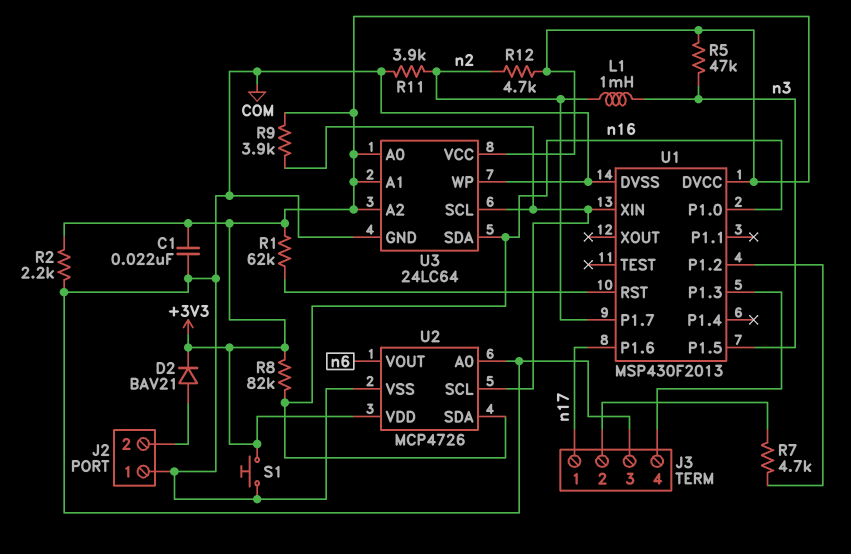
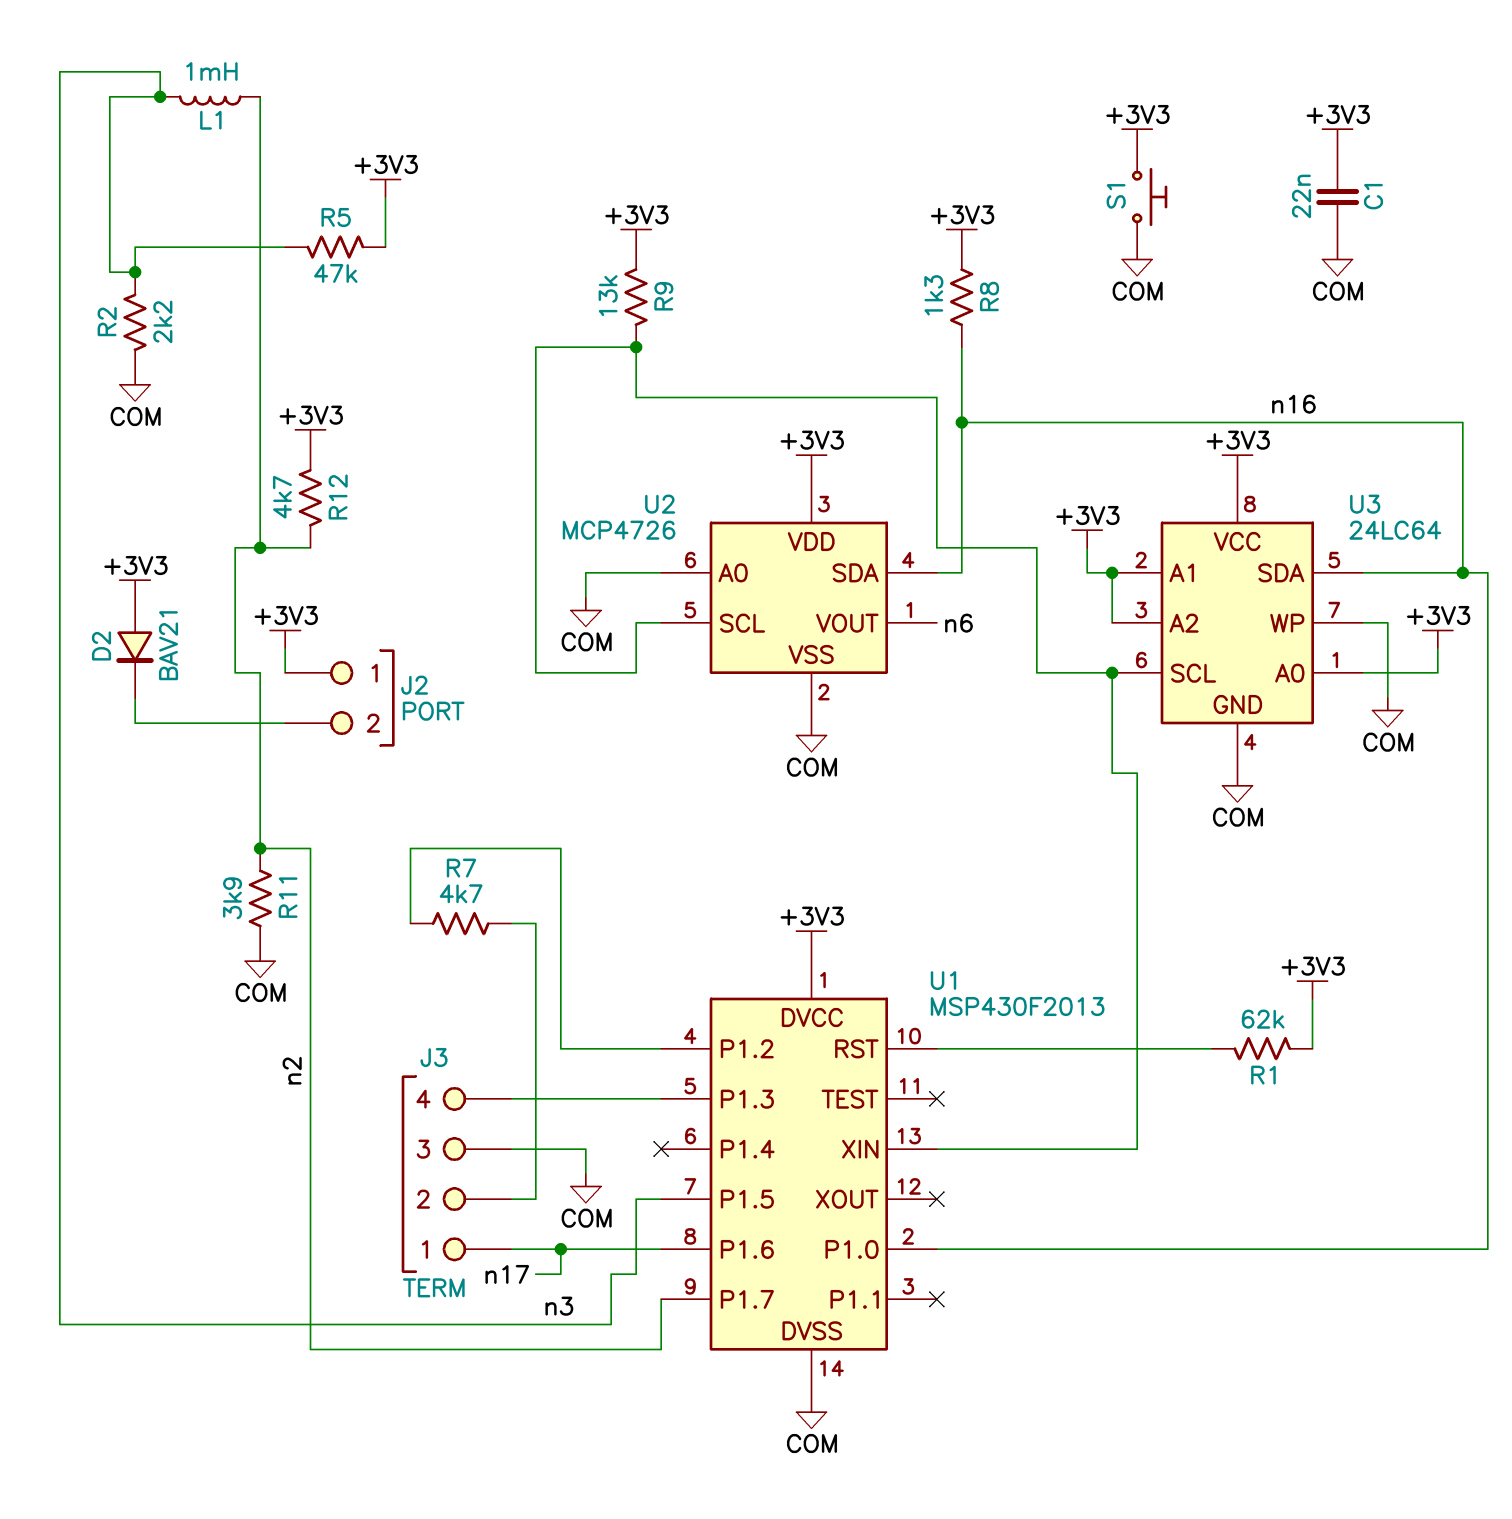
D2: diode BAV21 (A J2/2, K +3V3) -> diode BAV21 (A +3V3, K J2/2)
J2 pin 1: COM -> +3V3
R2: 2.2k (+3V3, COM) -> 2.2k (COM, n3)
R8: 82k (+3V3, n16) -> 1.3k (+3V3, n16)
R9: 3.9k (+3V3, U1/XIN) -> 13k (+3V3, U1/XIN)

